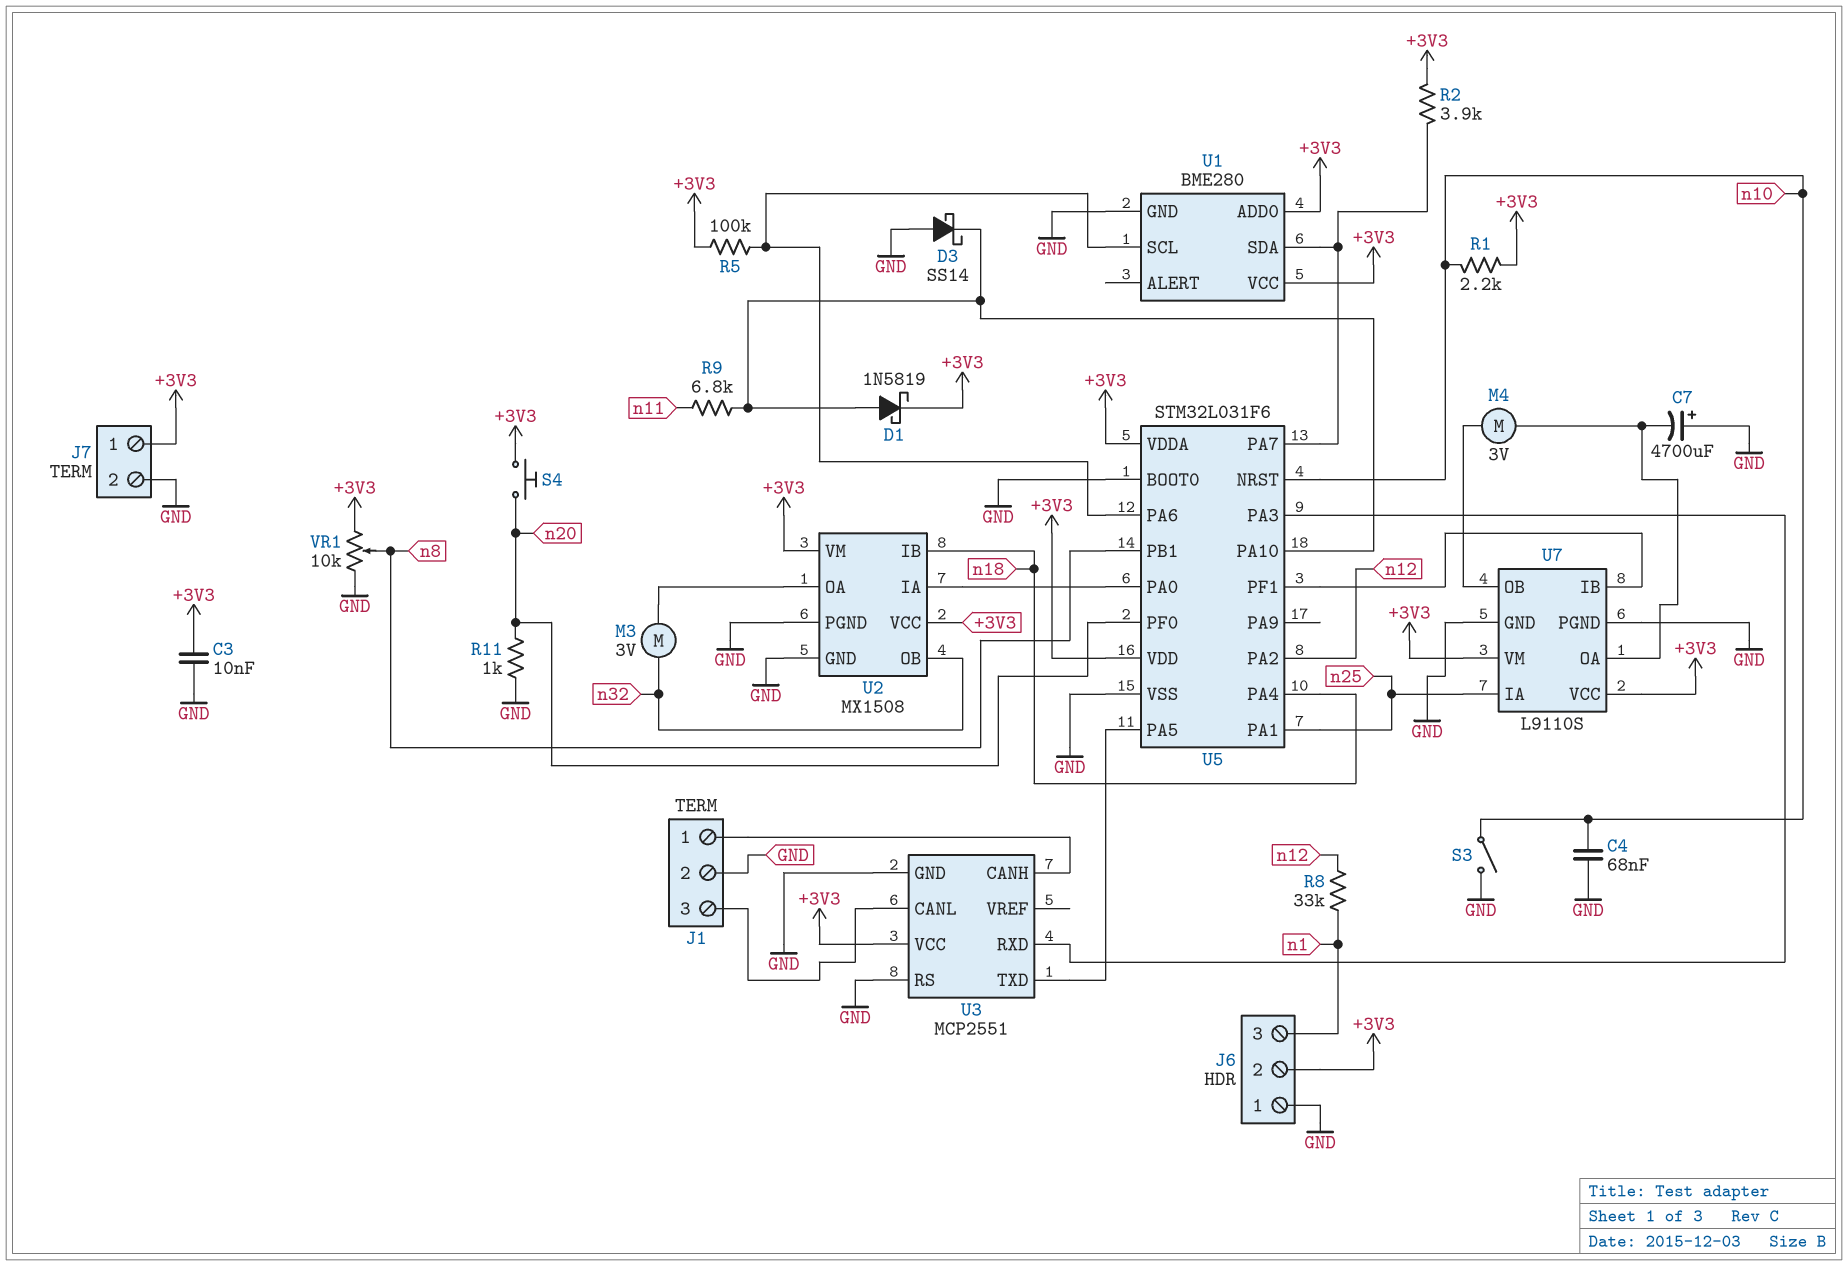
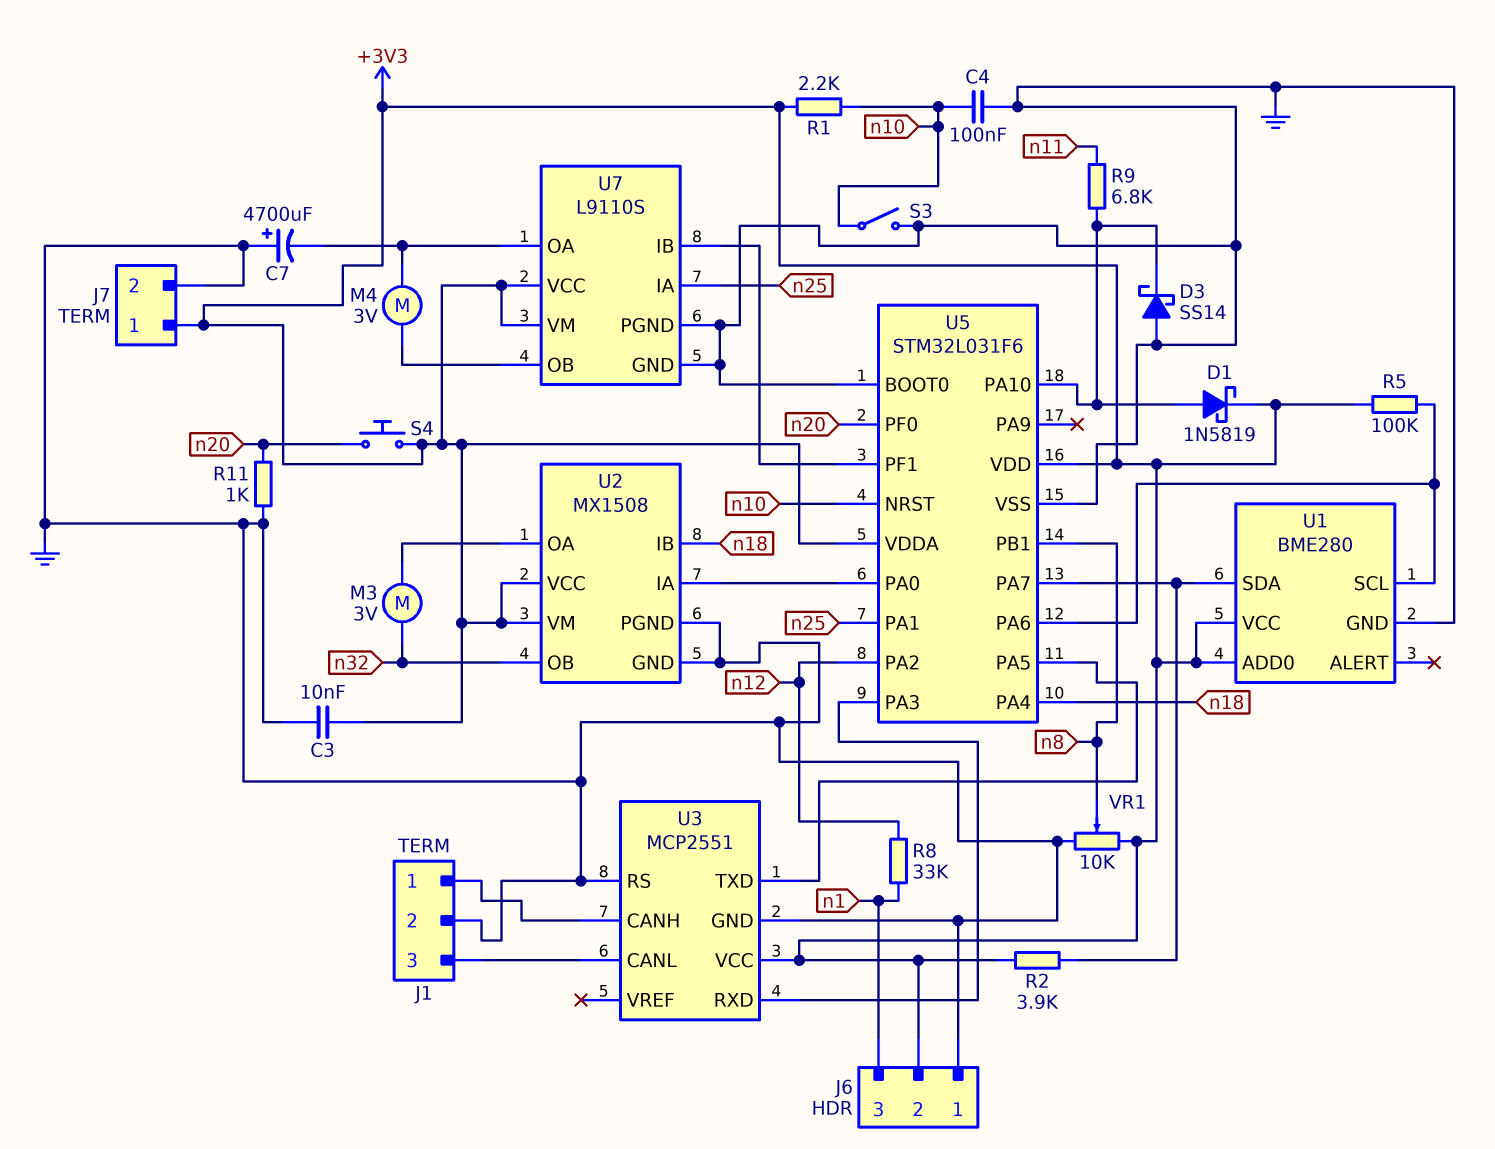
C4: 68nF (GND, n10) -> 100nF (GND, n10)

